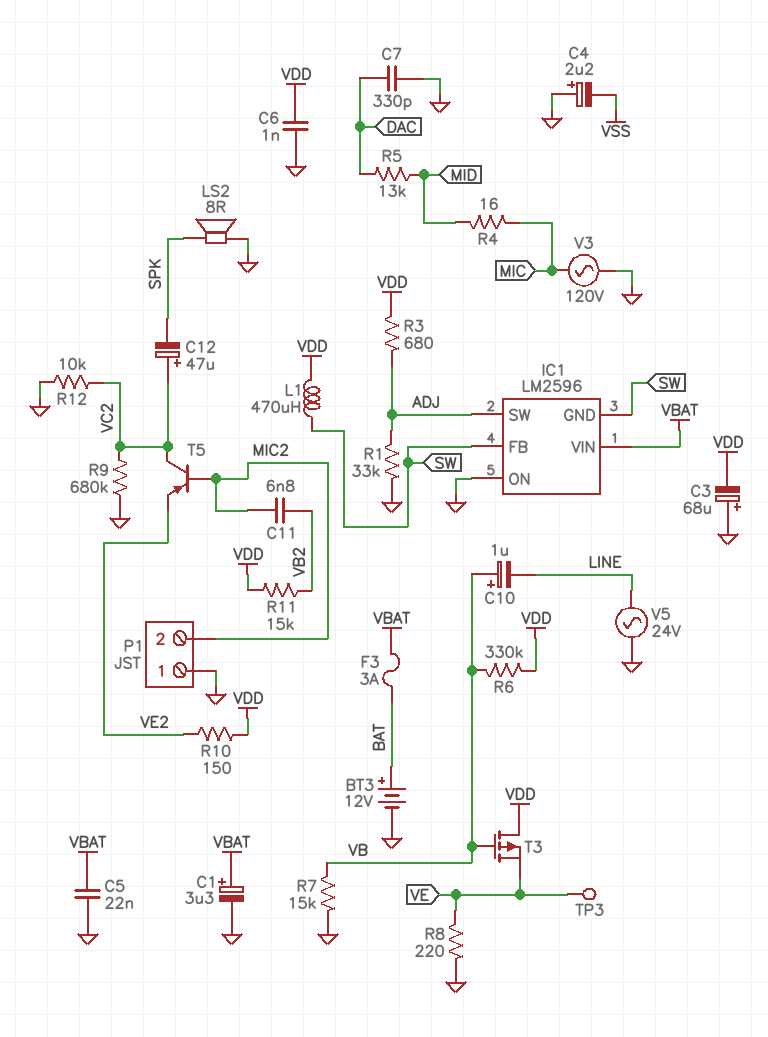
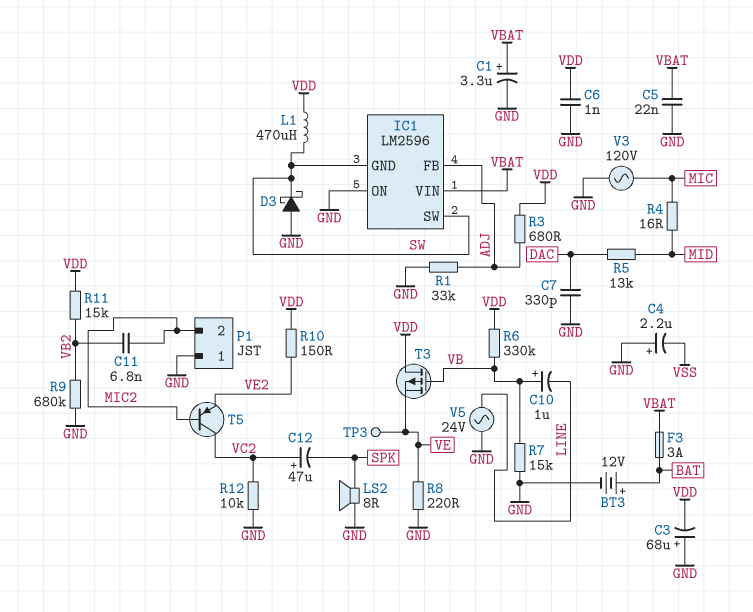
D3: none -> schottky (A GND, K SW)
IC1 pin FB: SW -> ADJ
IC1 pin SW: ADJ -> SW
R9: 680k (GND, VC2) -> 680k (GND, VB2)

